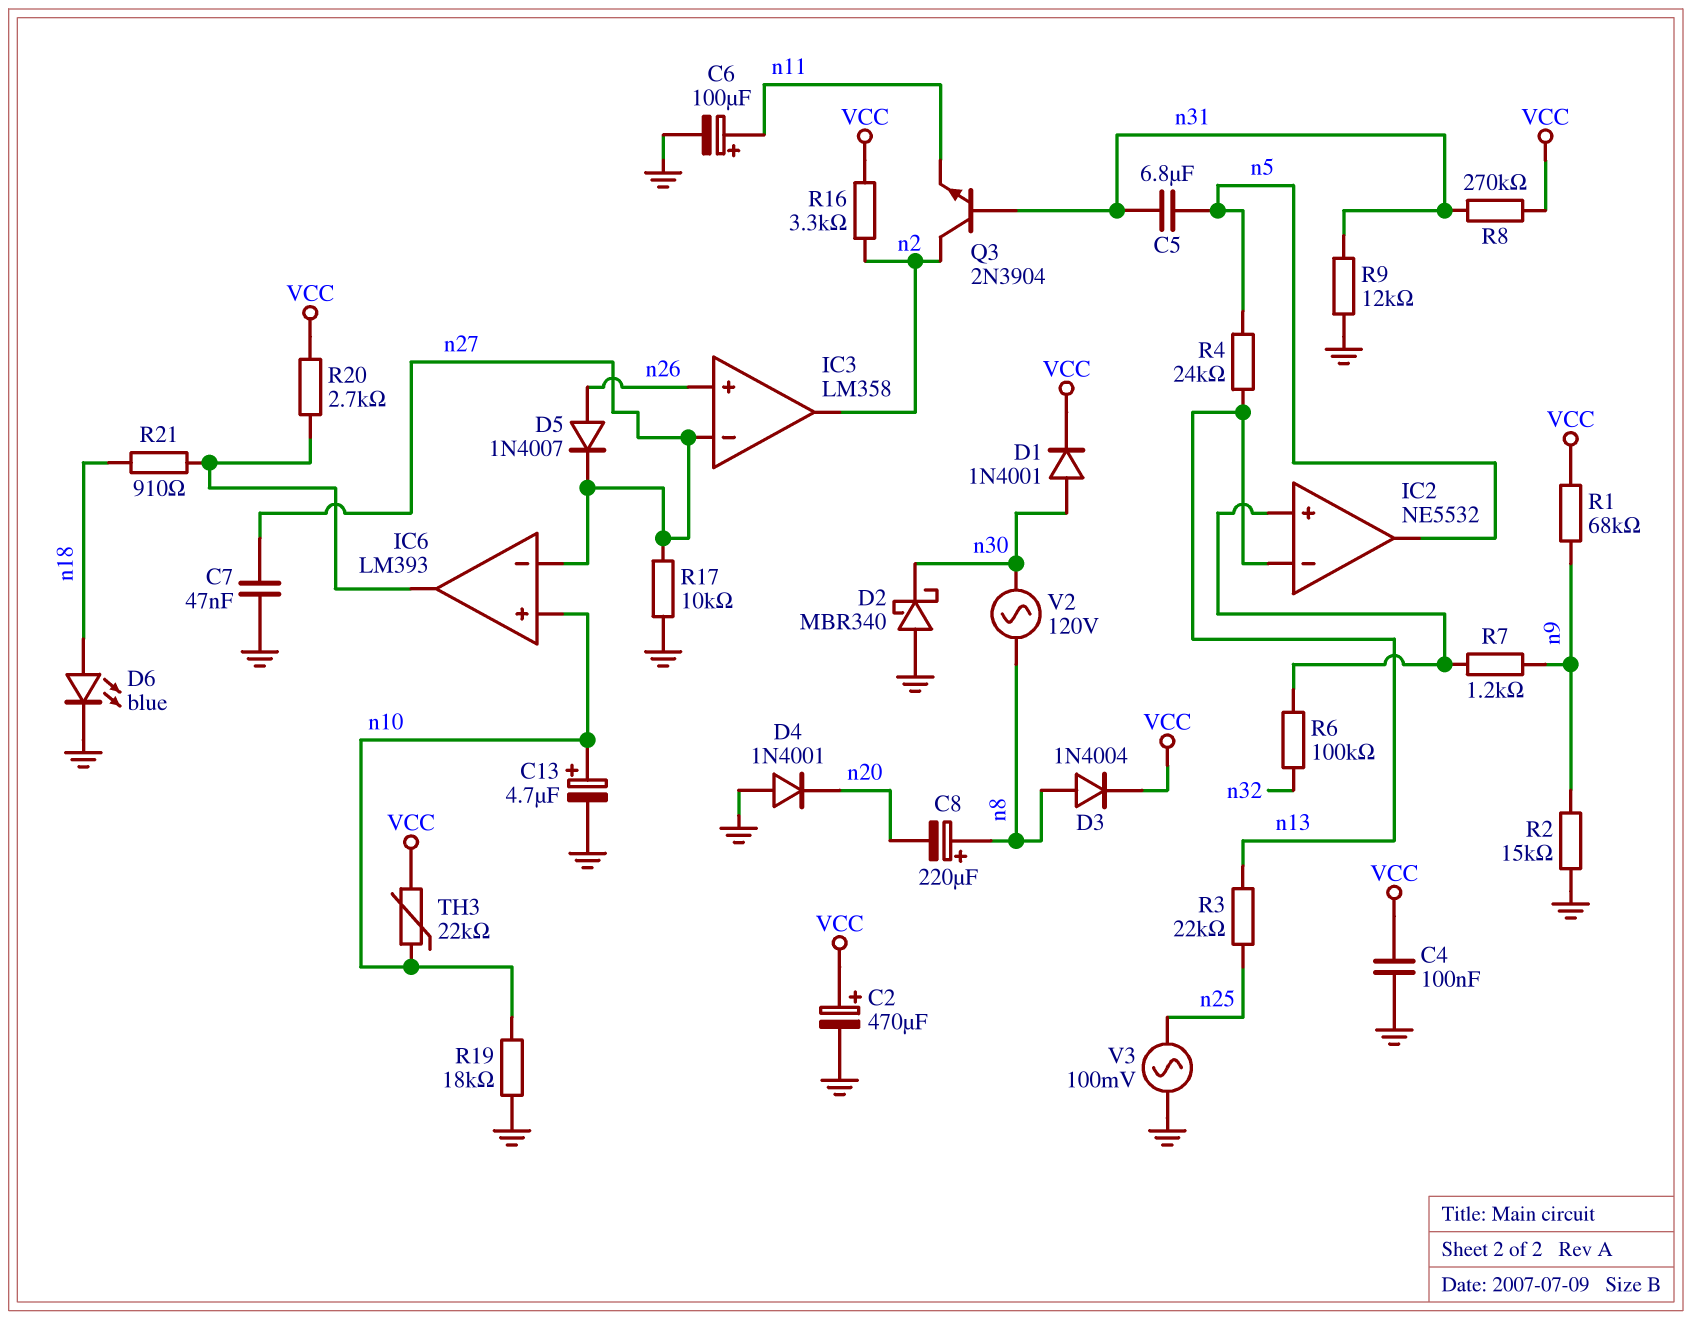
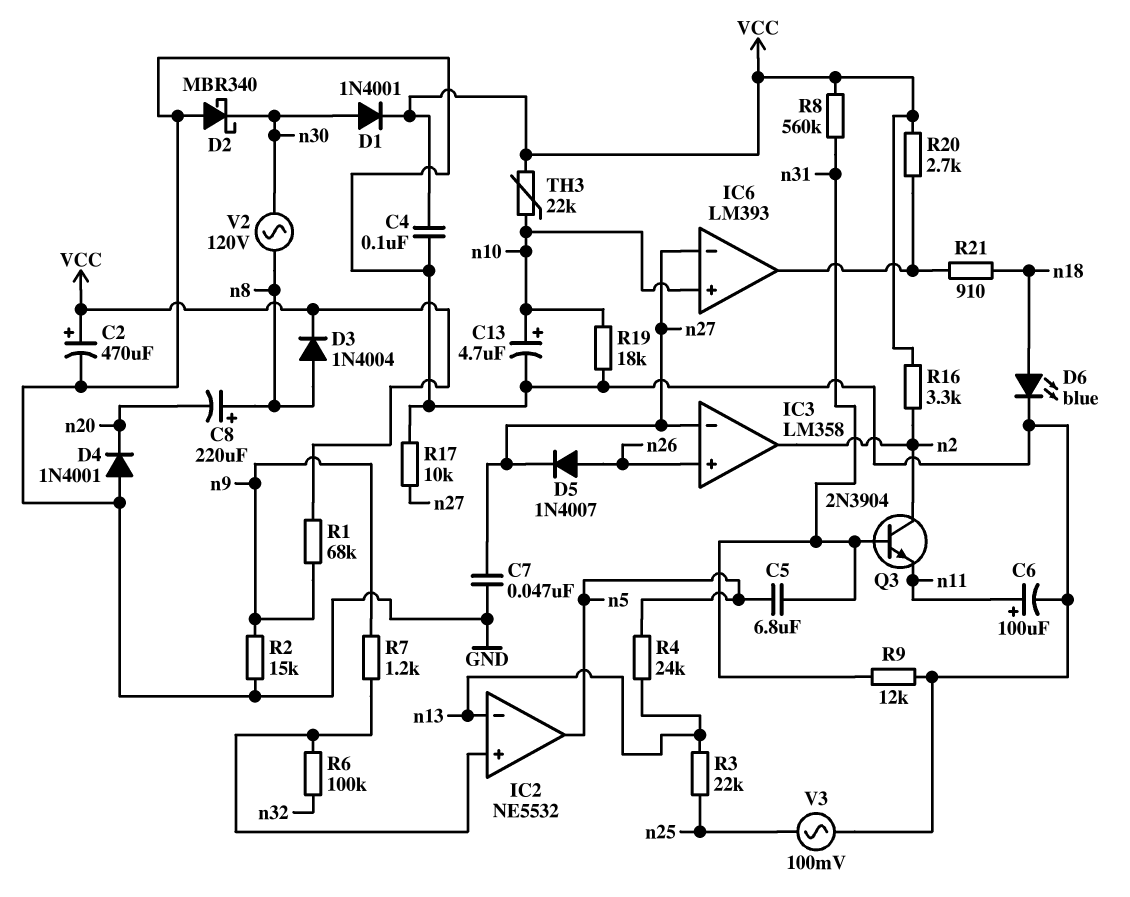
R8: 270k (VCC, n31) -> 560k (VCC, n31)

